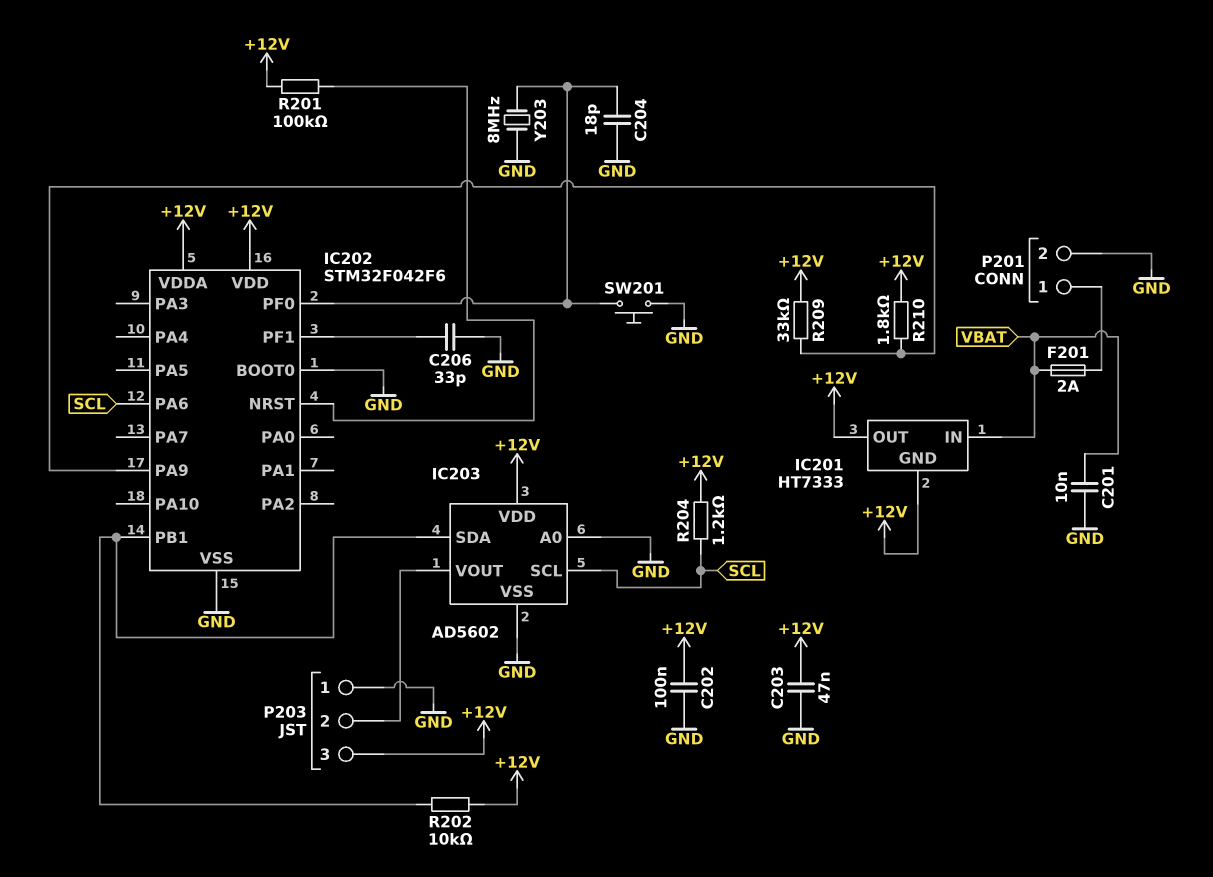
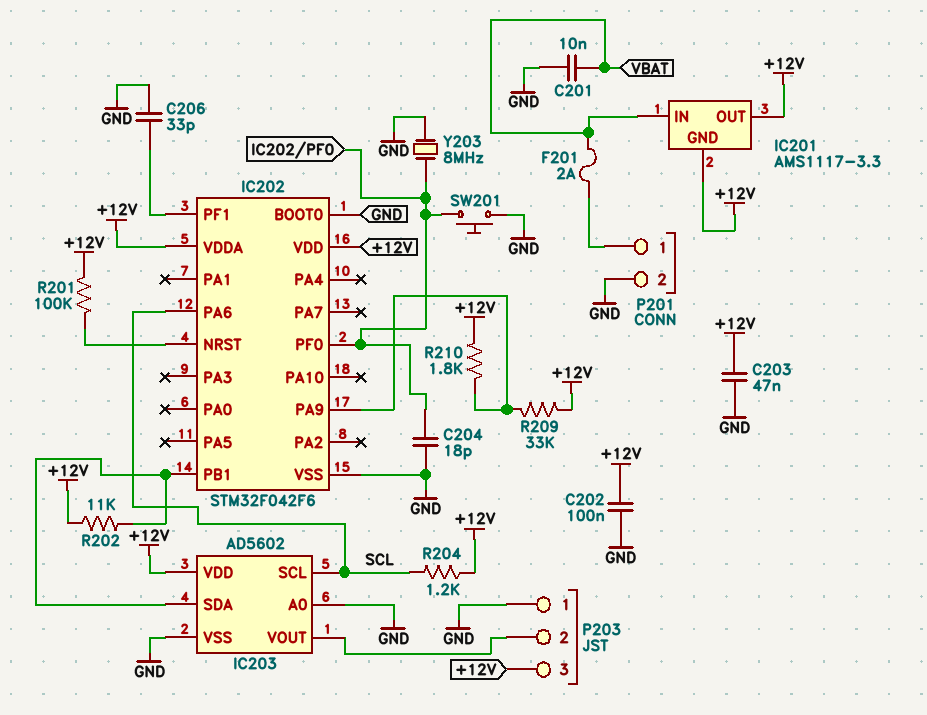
IC201: HT7333 -> AMS1117-3.3
R202: 10k (+12V, IC202/PB1) -> 11k (+12V, IC202/PB1)

